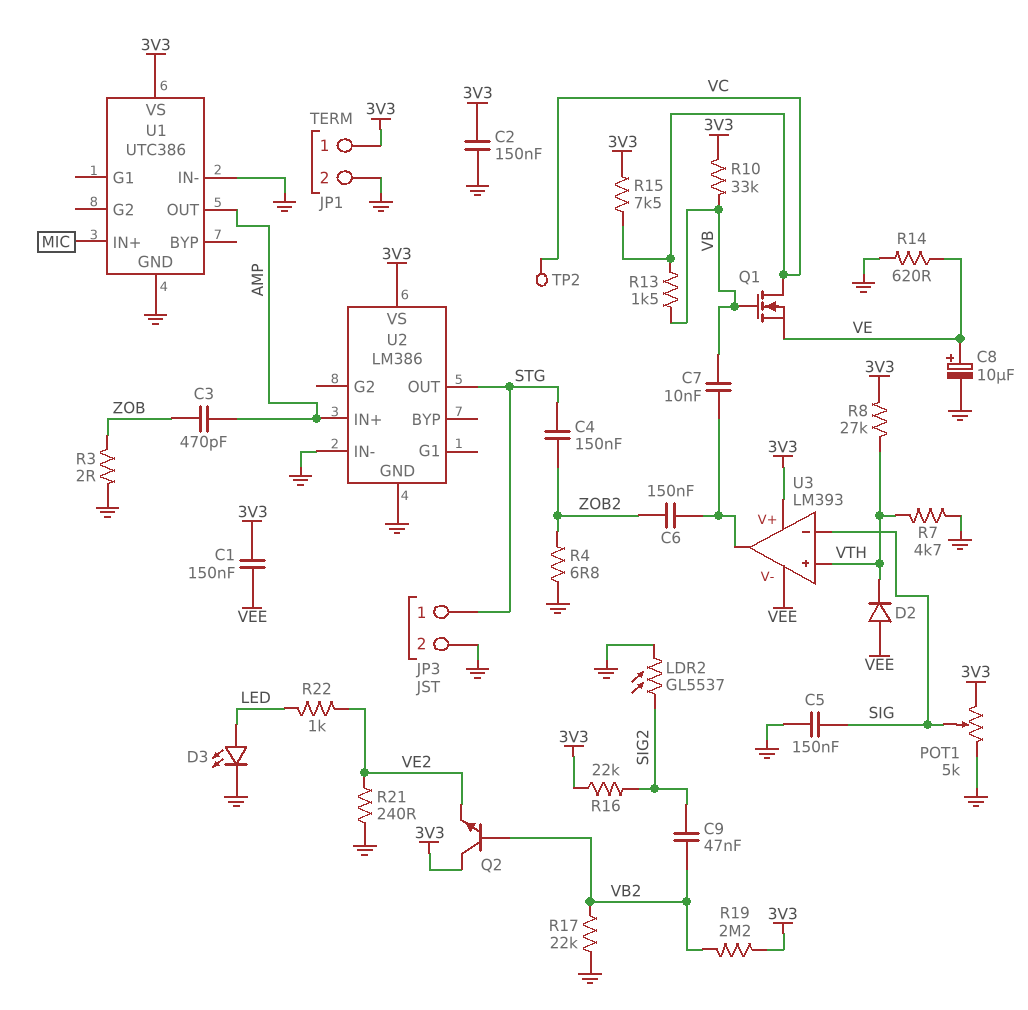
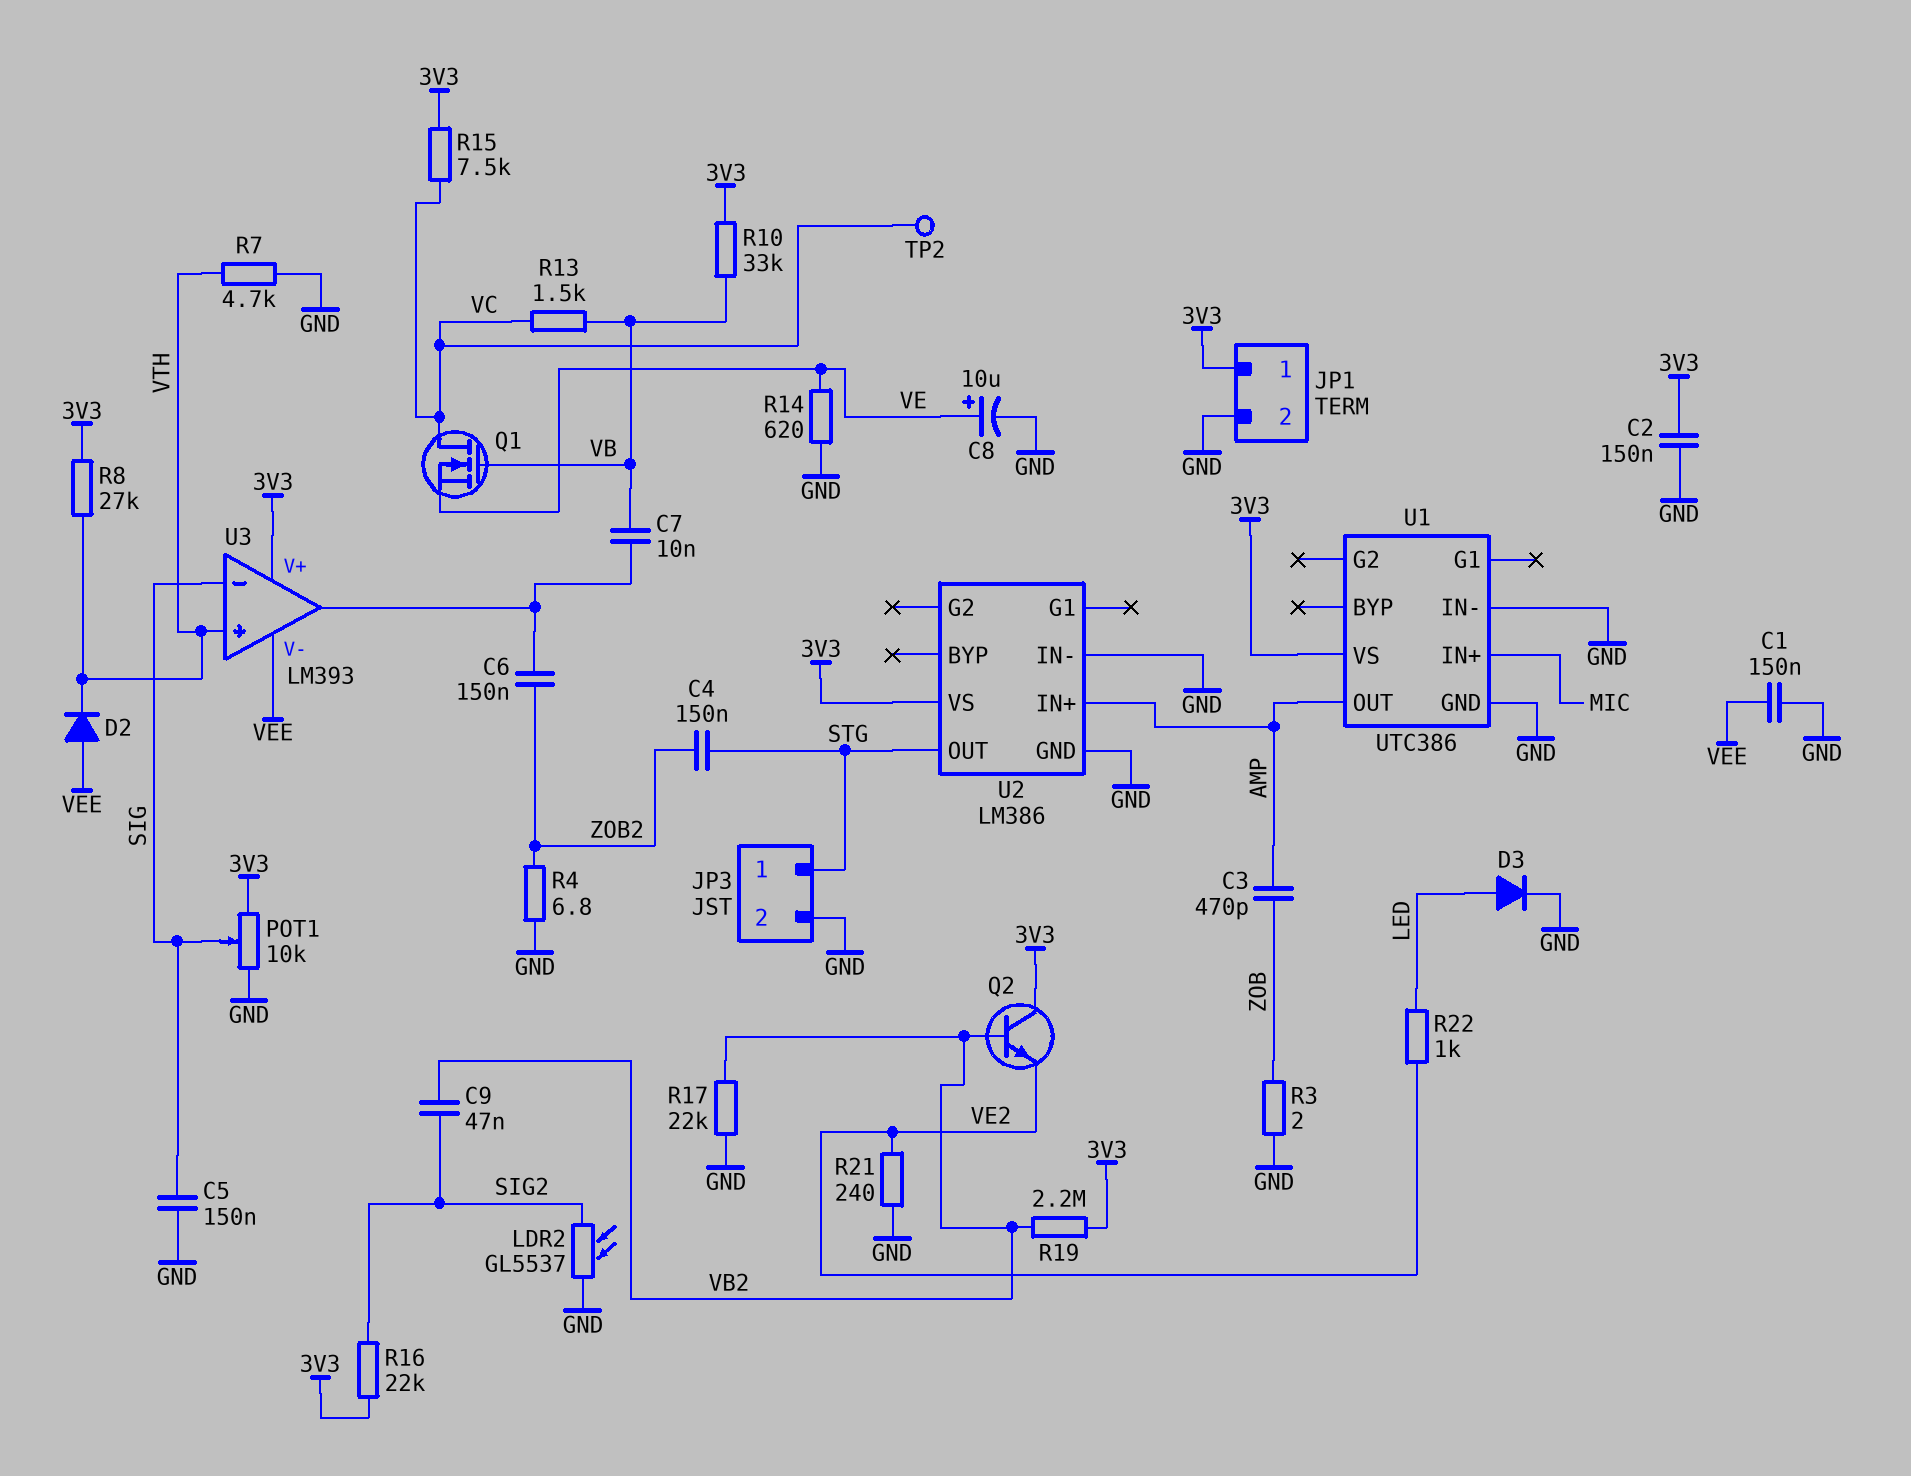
C1: 150nF (3V3, VEE) -> 150nF (GND, VEE)
D3: LED (A LED, K GND) -> diode (A LED, K GND)
POT1: 5k (3V3, GND, wiper SIG) -> 10k (3V3, GND, wiper SIG)

